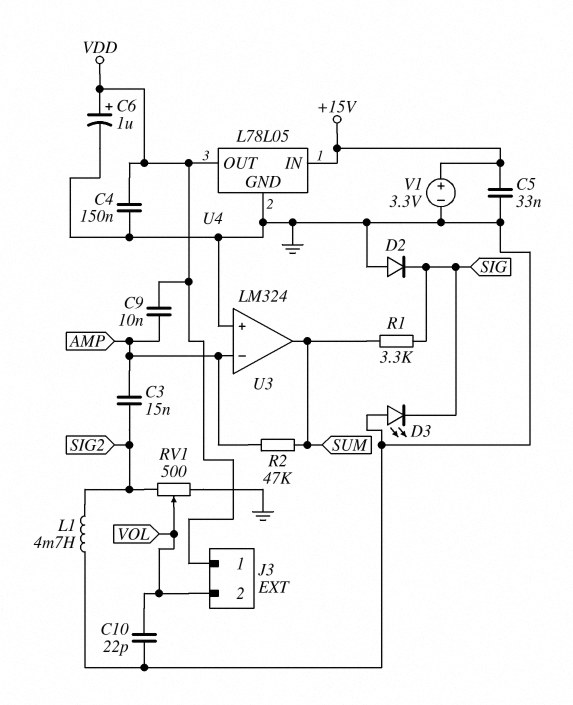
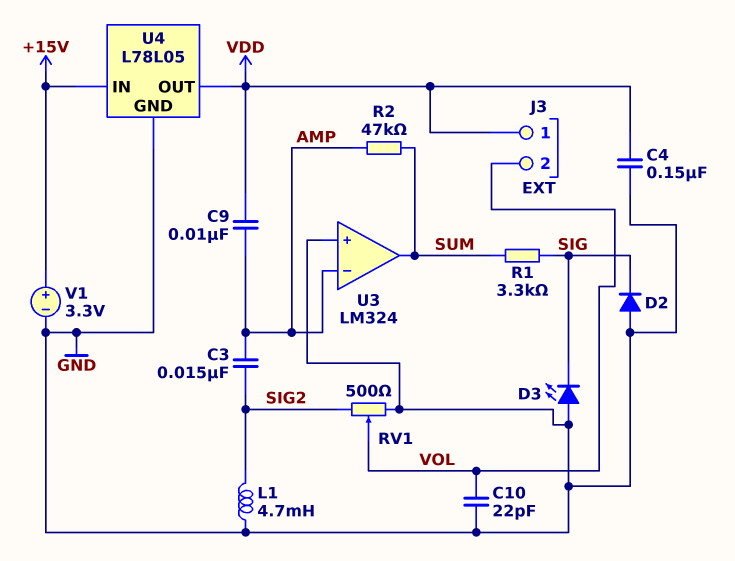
C5: 33nF (+15V, GND) -> none
C6: 1uF (plus VDD, minus GND) -> none

